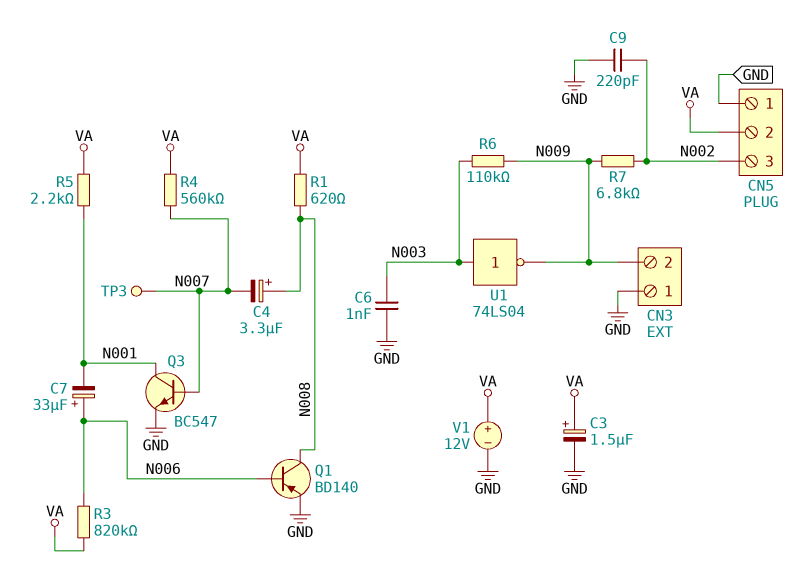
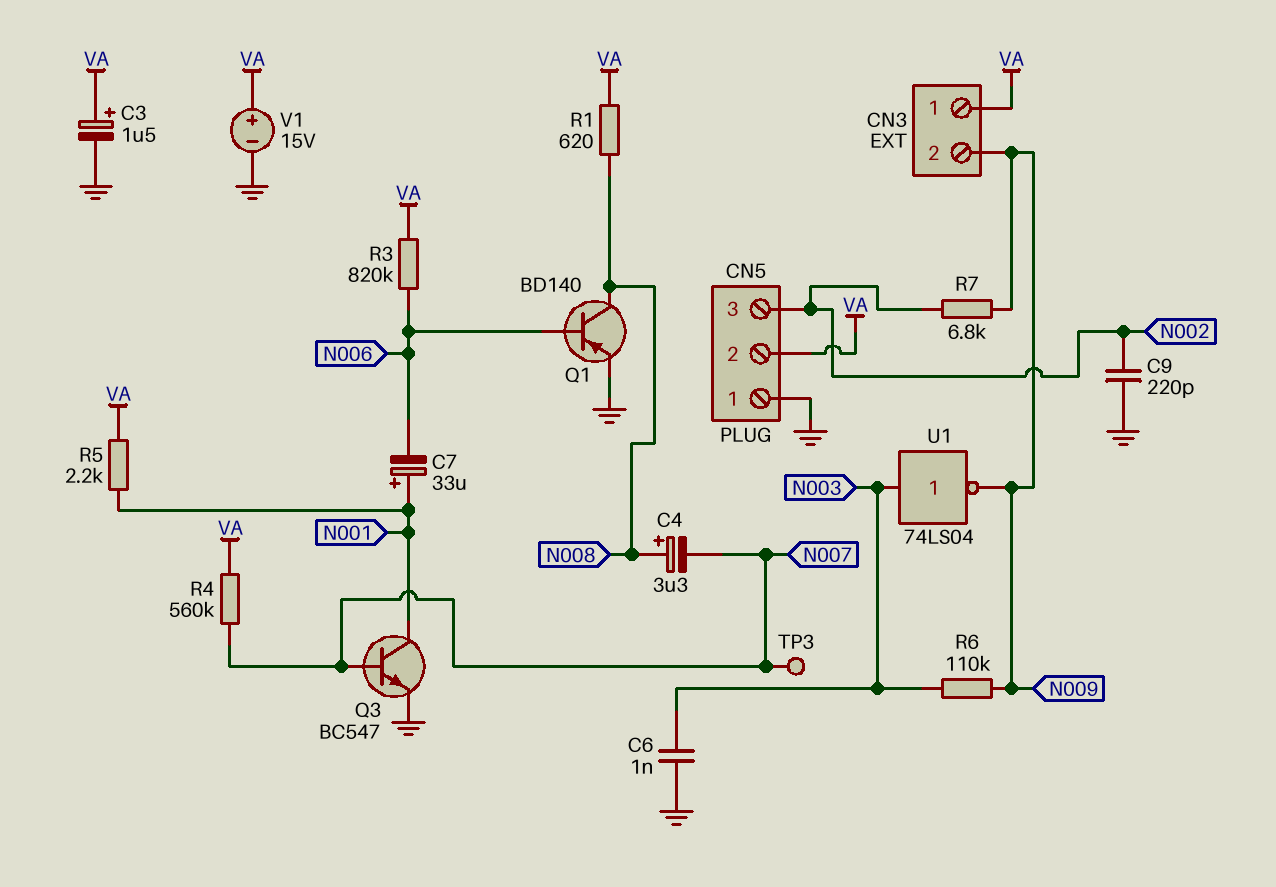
C7: 33uF (plus N006, minus N001) -> 33uF (plus N001, minus N006)
CN3 pin 1: GND -> VA
V1: 12V (plus VA, minus GND) -> 15V (plus VA, minus GND)

